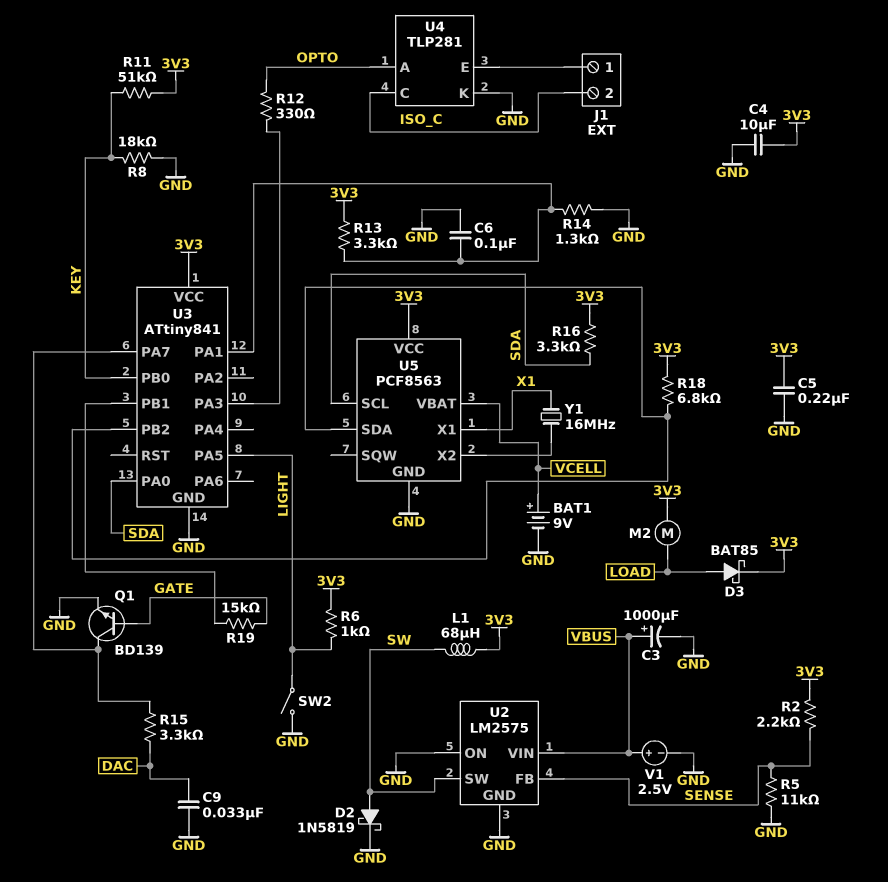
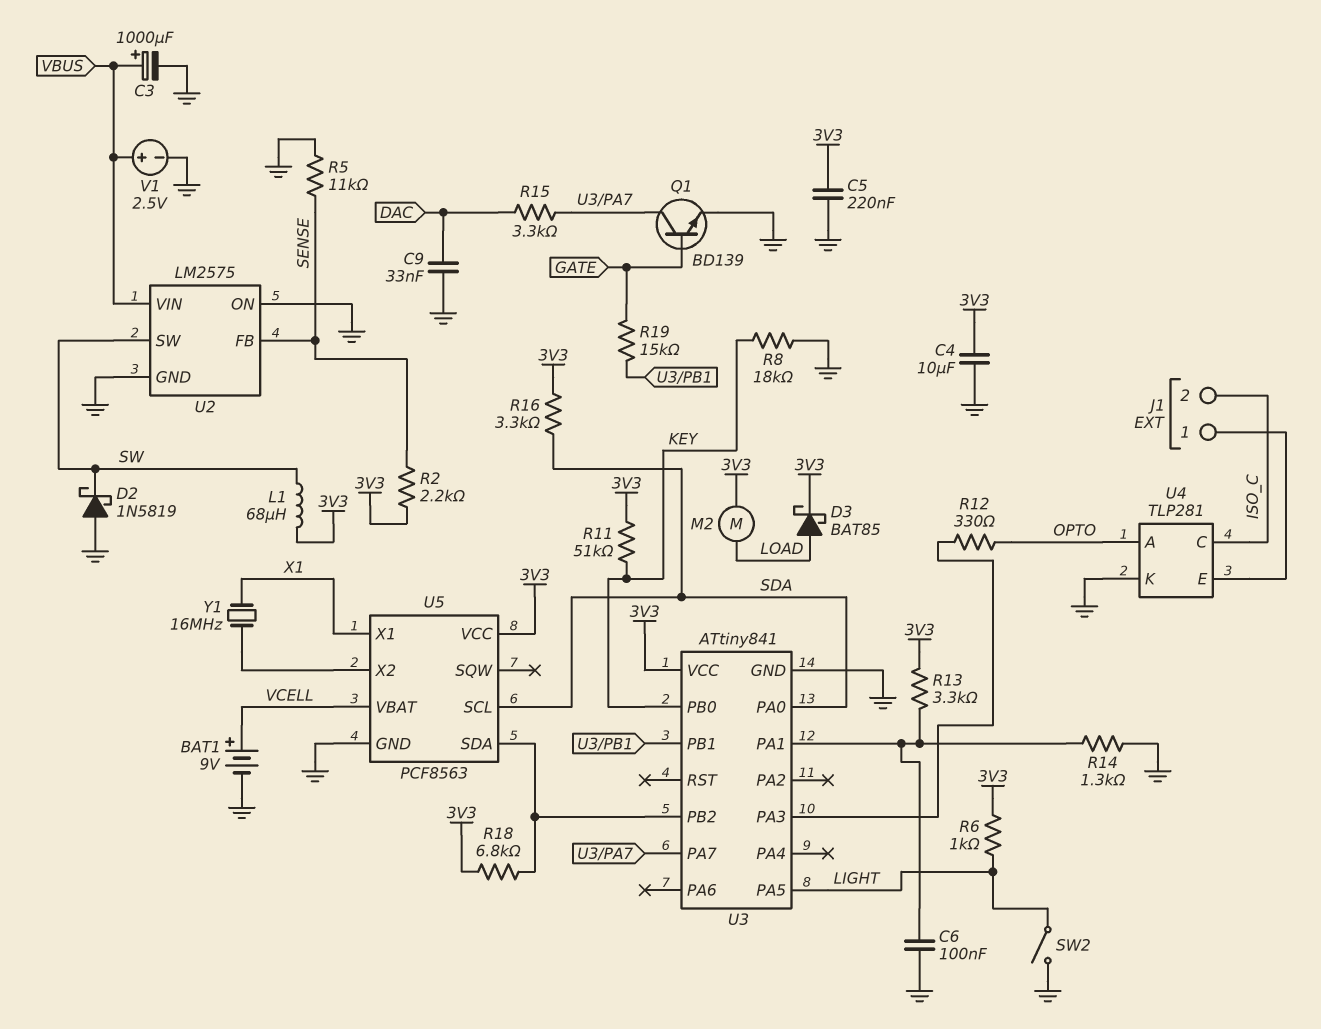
D2: schottky 1N5819 (A SW, K GND) -> schottky 1N5819 (A GND, K SW)

